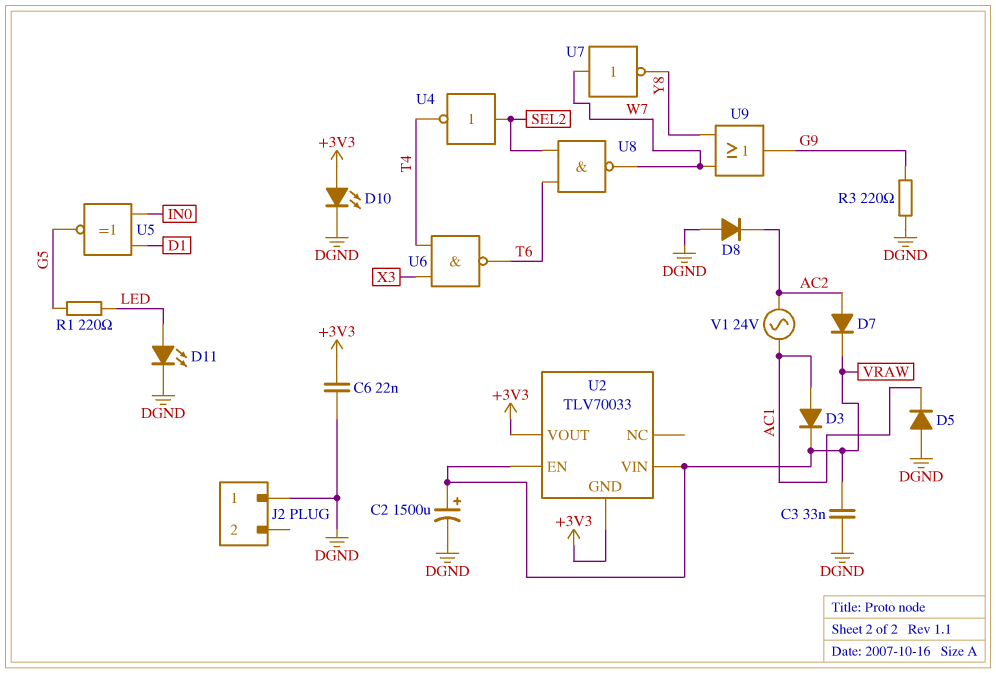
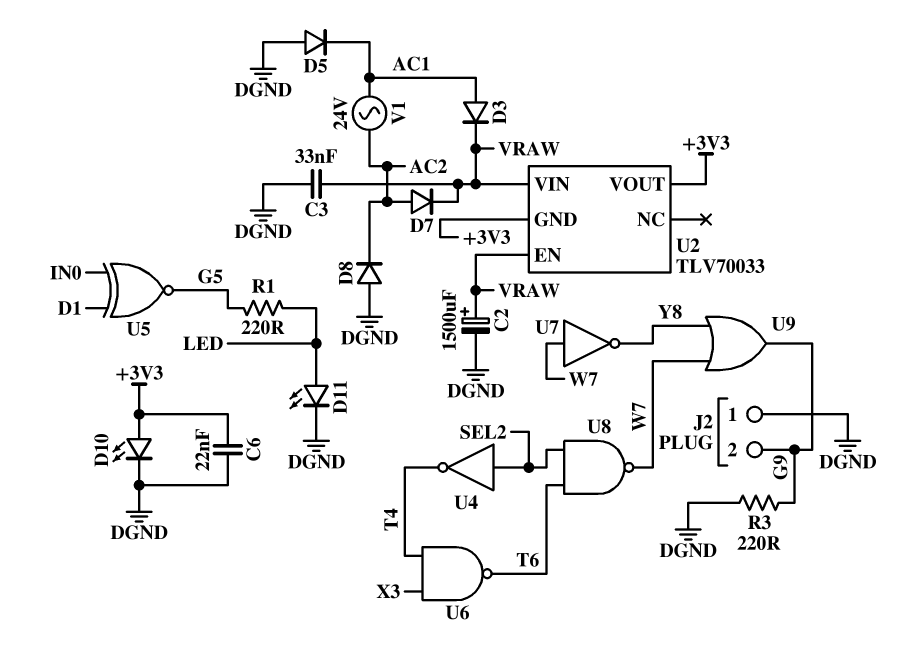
J2 pin 2: none -> G9

